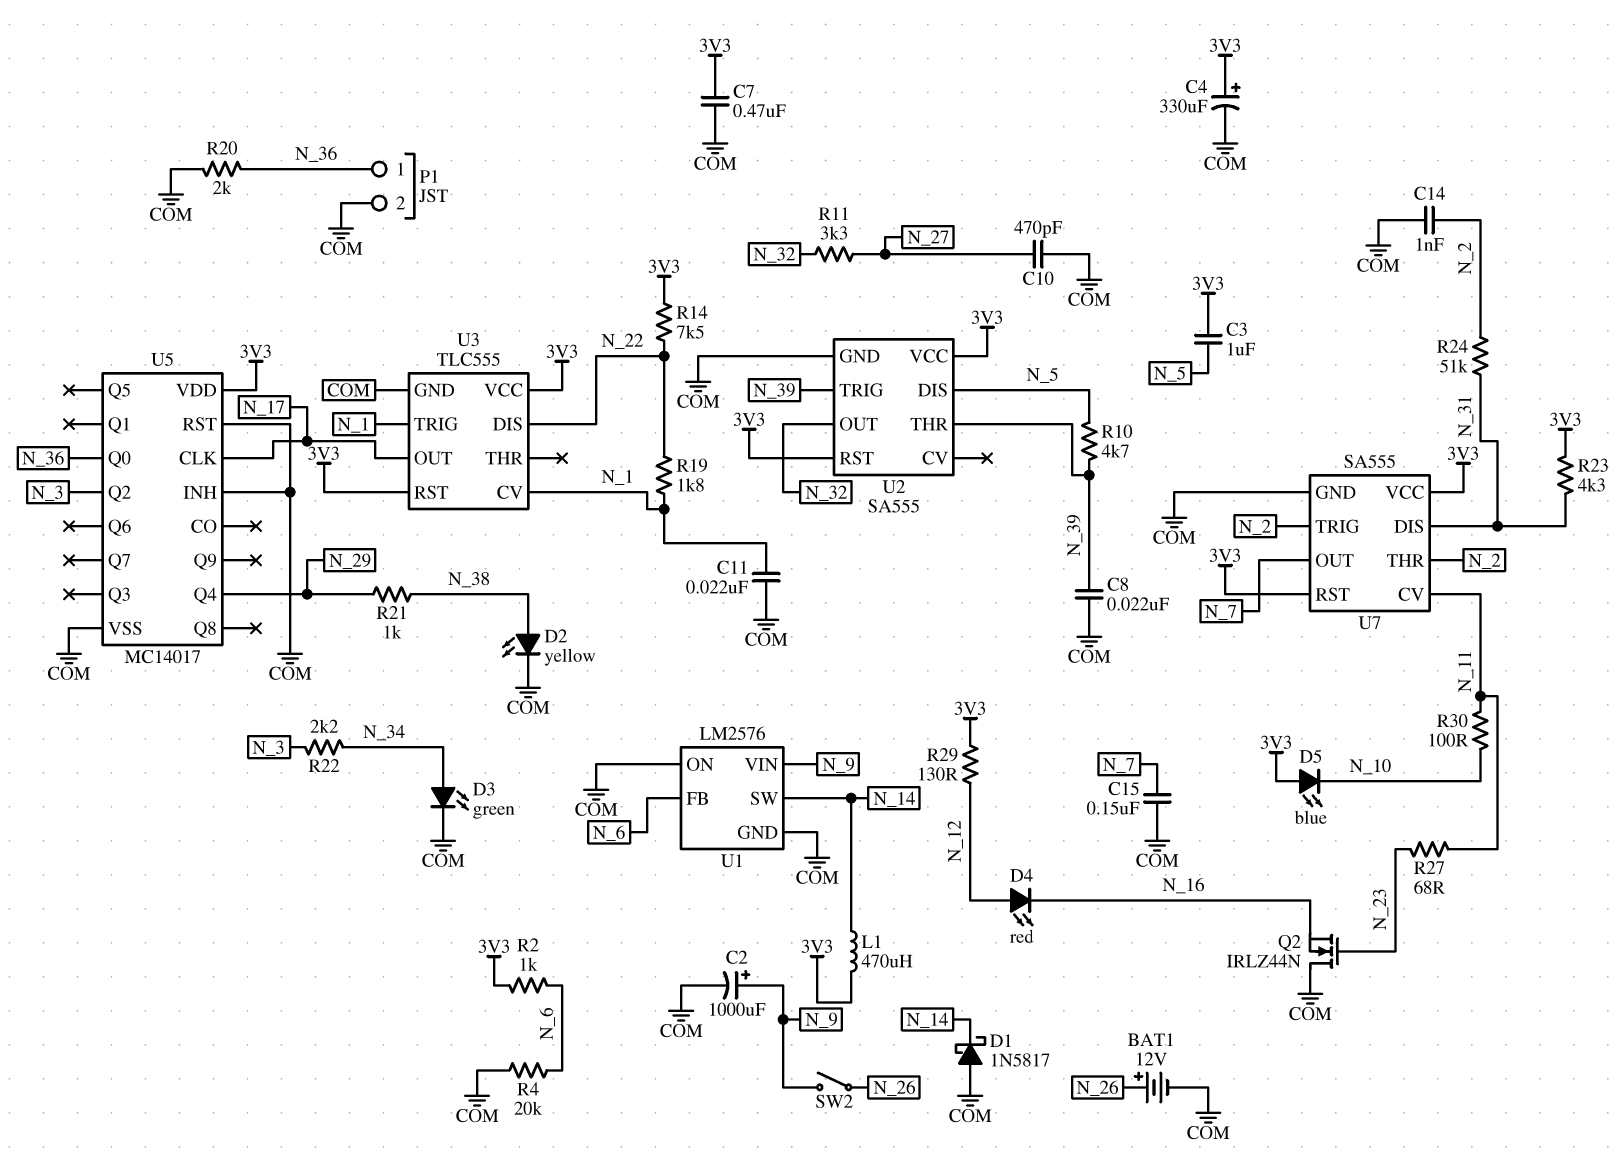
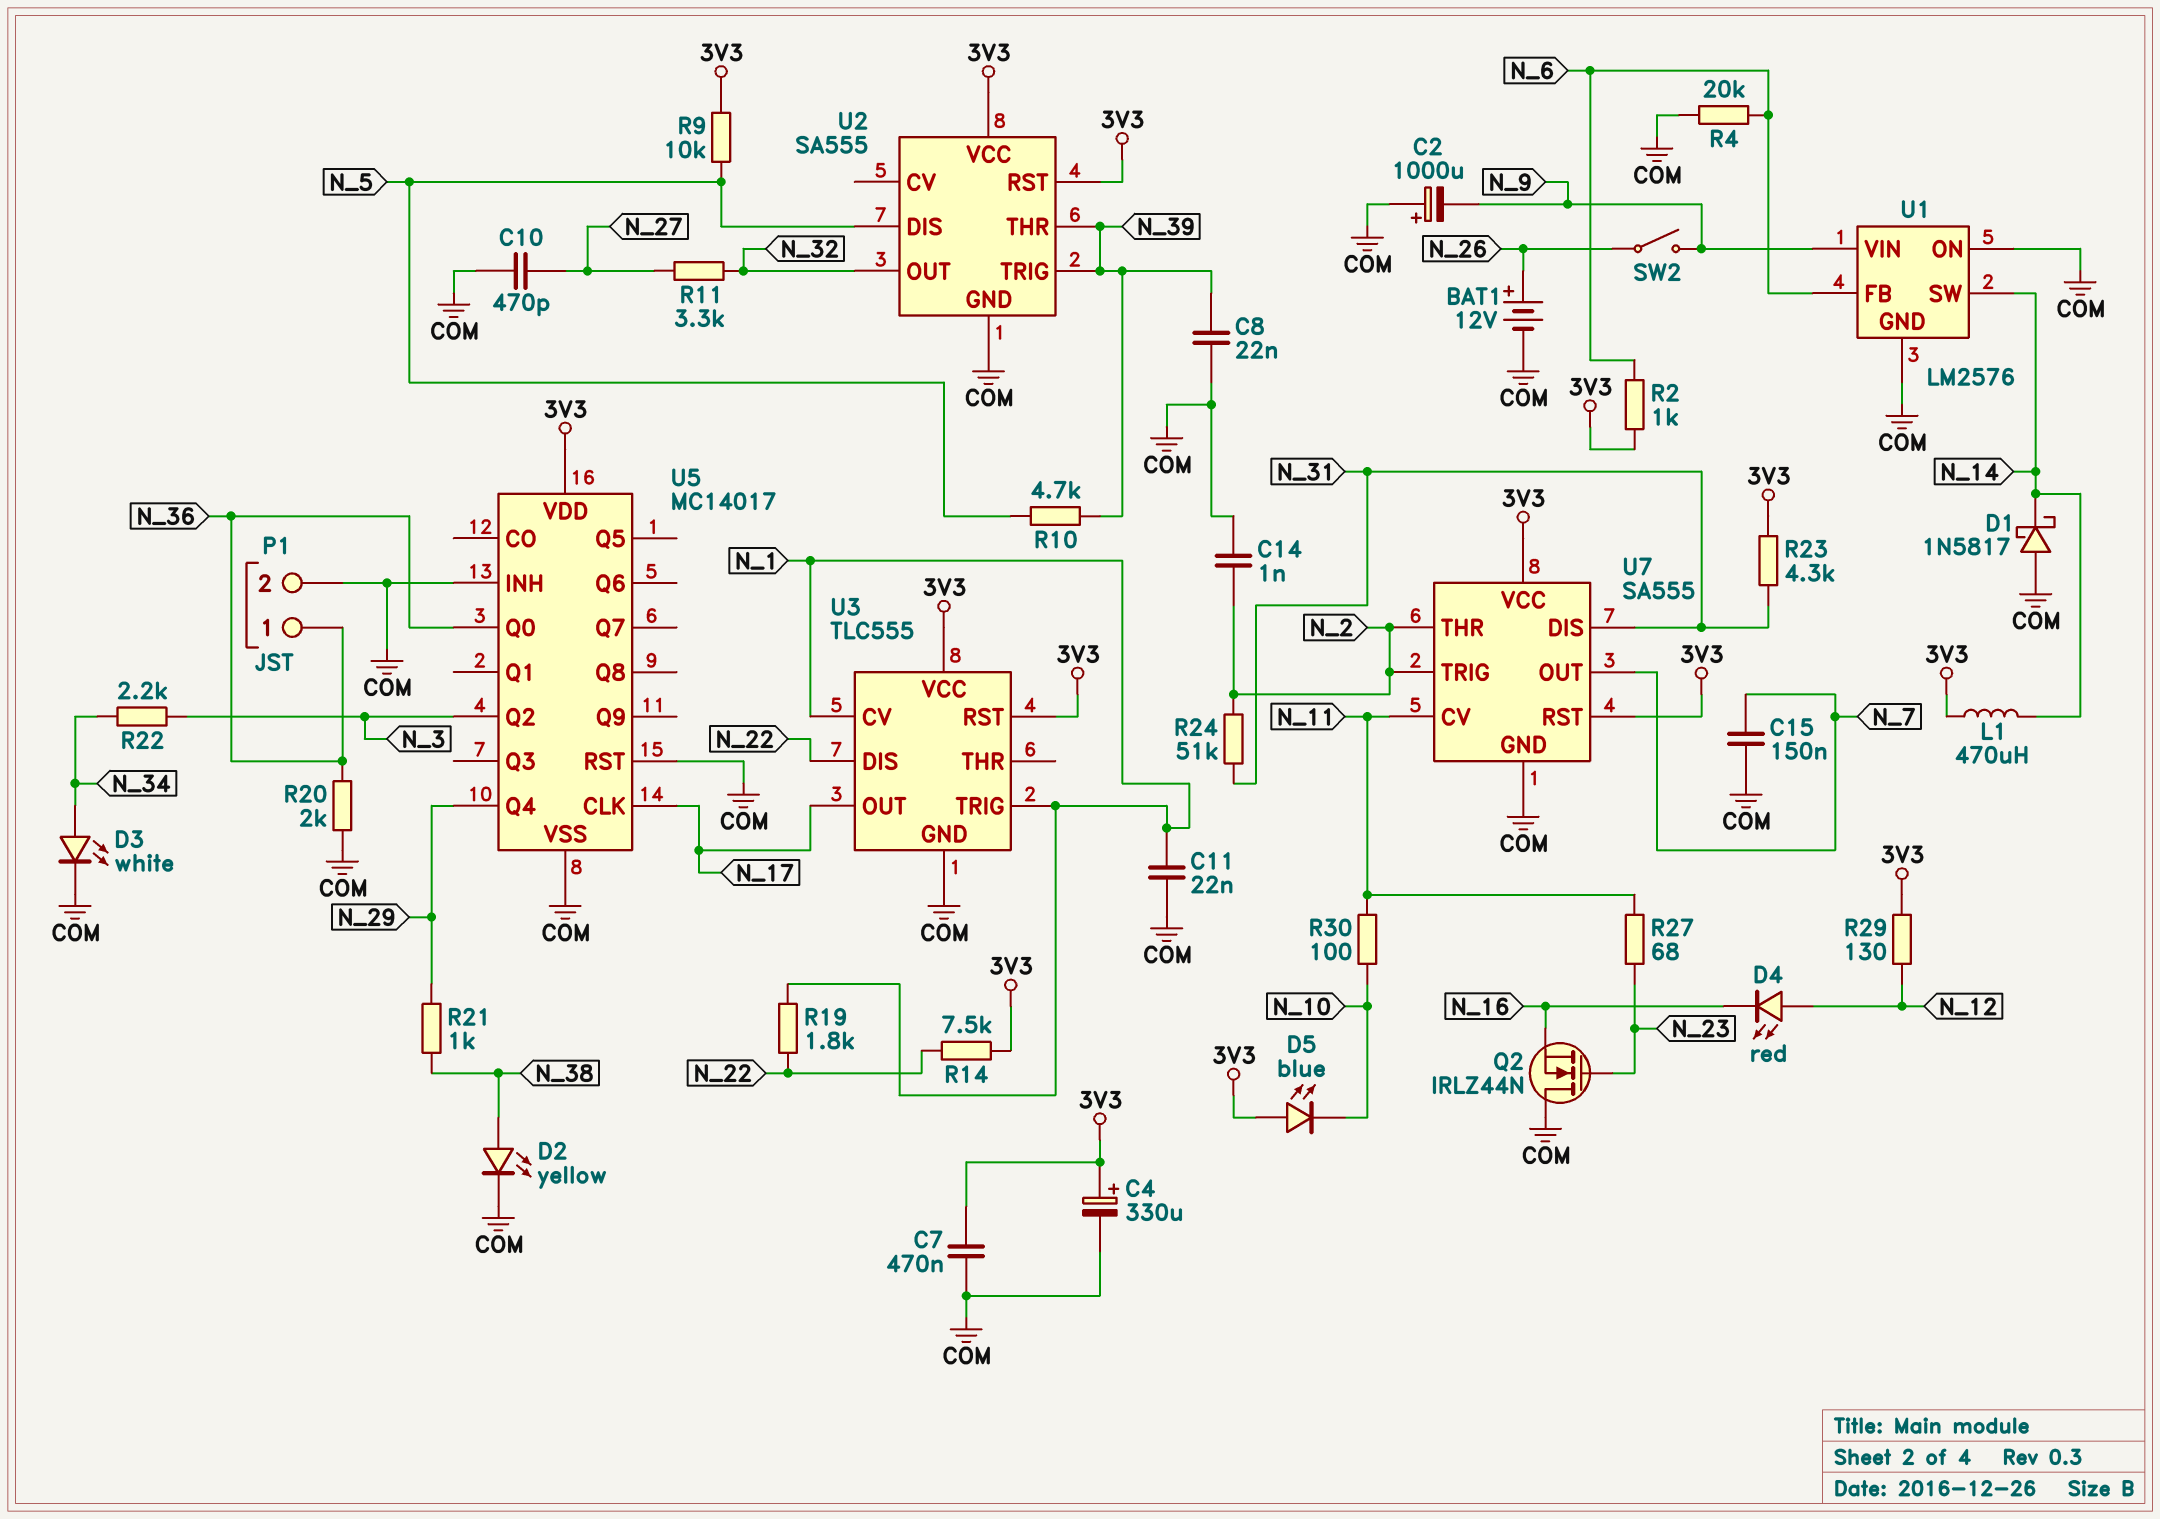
C2: 1000uF (plus N_9, minus COM) -> 1000uF (plus COM, minus N_9)
C3: 1uF (3V3, N_5) -> none
D3: LED green (A N_34, K COM) -> LED white (A N_34, K COM)
R9: none -> 10k (3V3, N_5)

